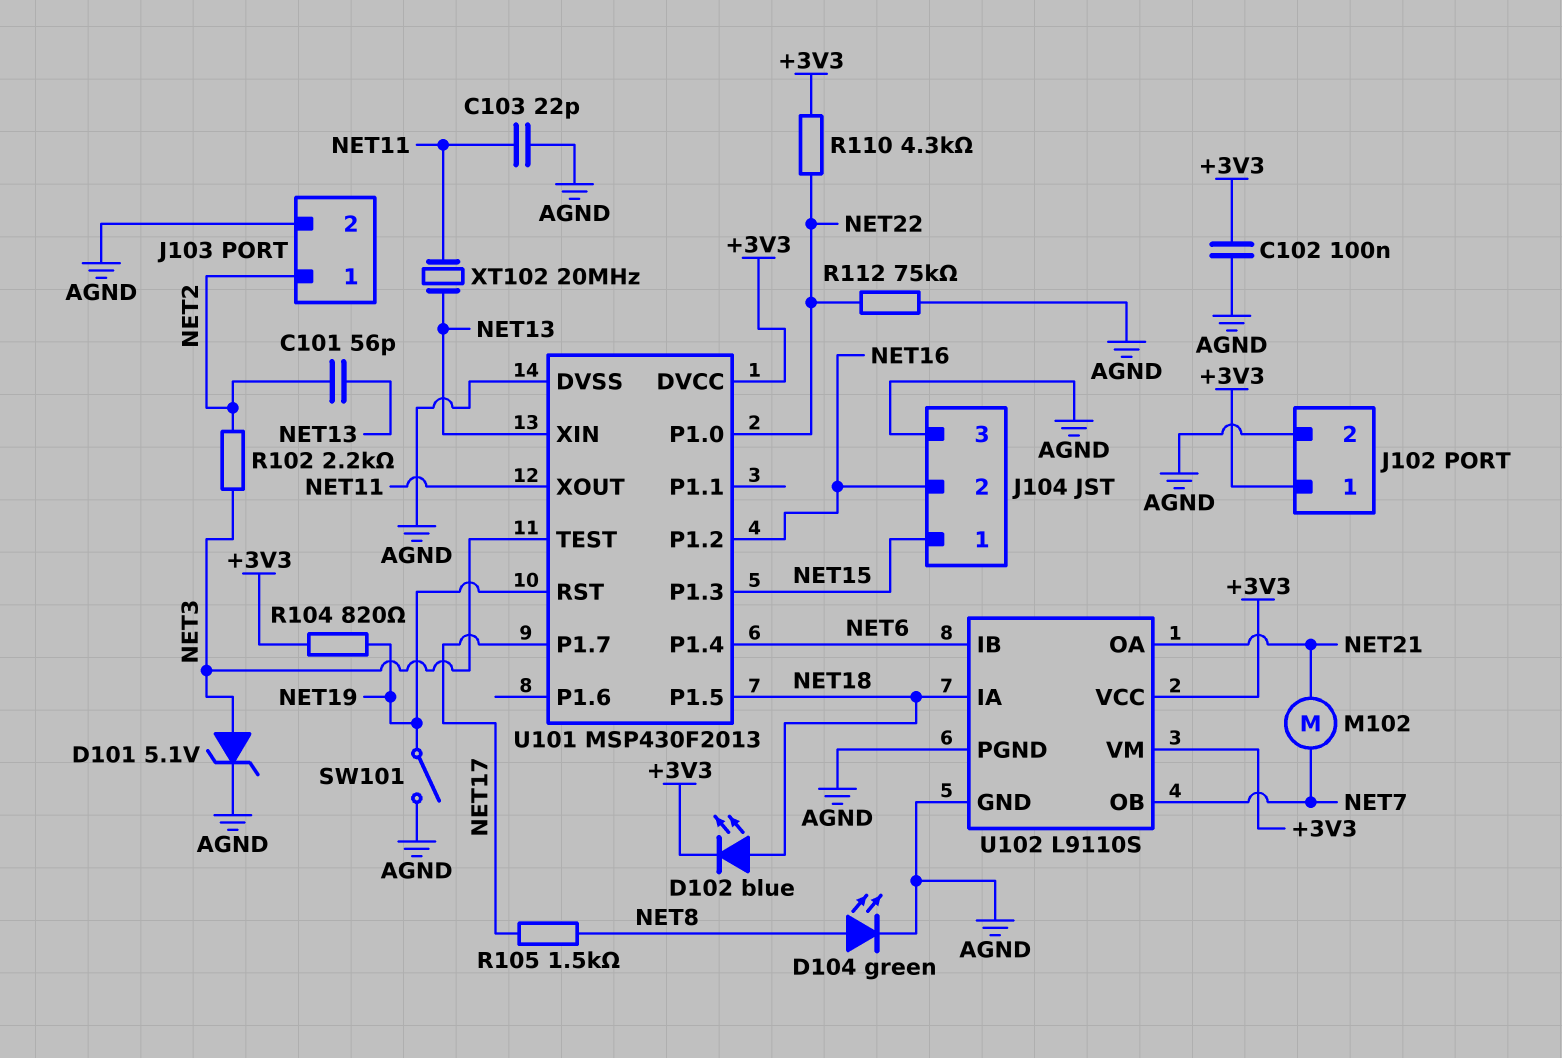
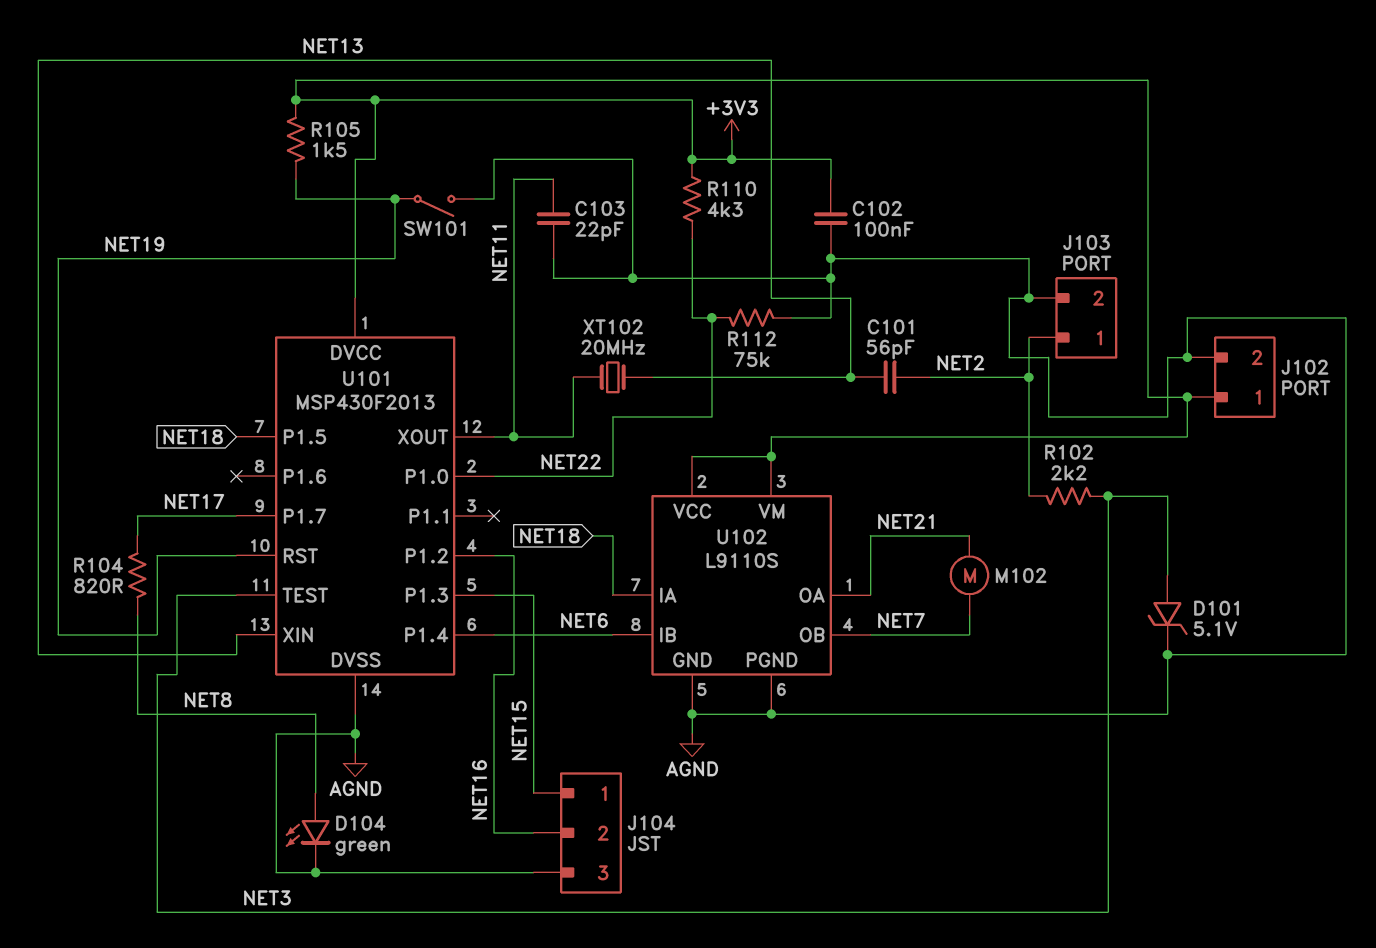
D102: LED blue (A NET18, K +3V3) -> none
R104: 820 (+3V3, NET19) -> 820 (NET8, NET17)
R105: 1.5k (NET8, NET17) -> 1.5k (+3V3, NET19)

